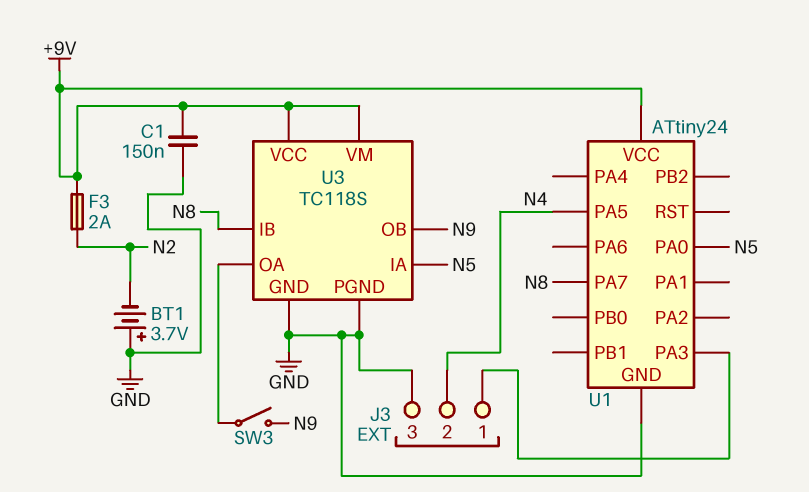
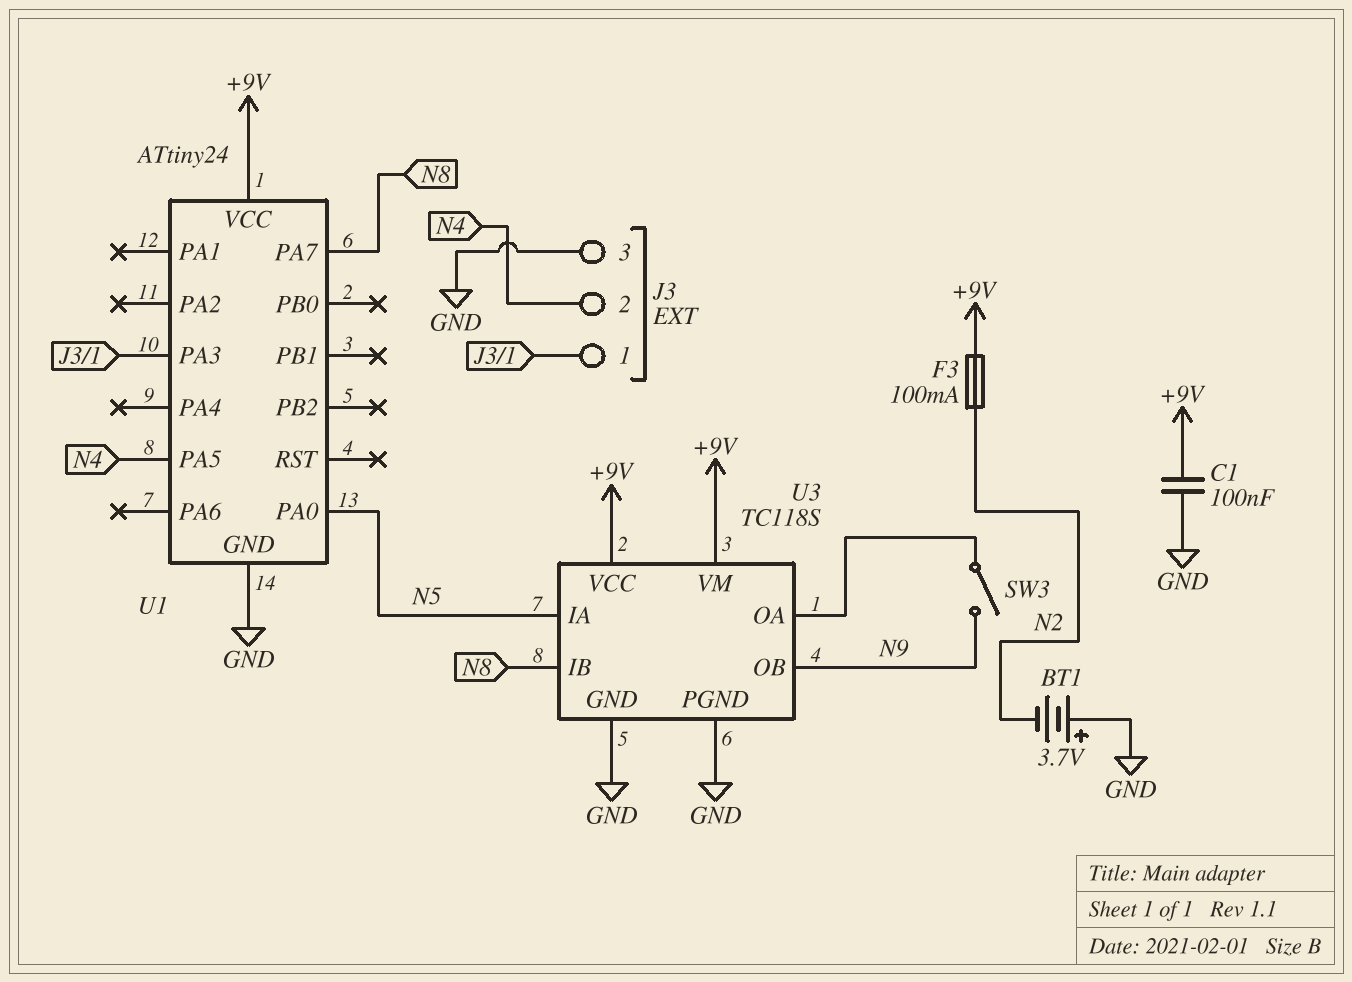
C1: 150nF (+9V, GND) -> 100nF (+9V, GND)
F3: 2A (+9V, N2) -> 100mA (+9V, N2)

